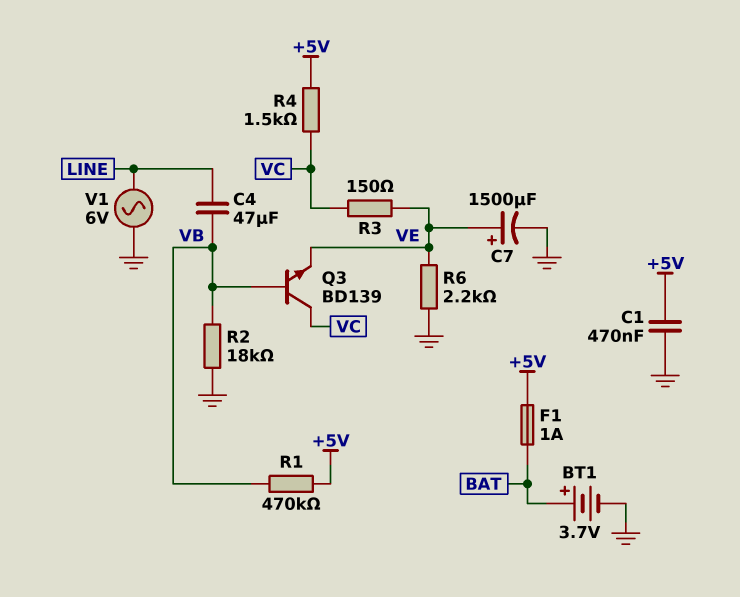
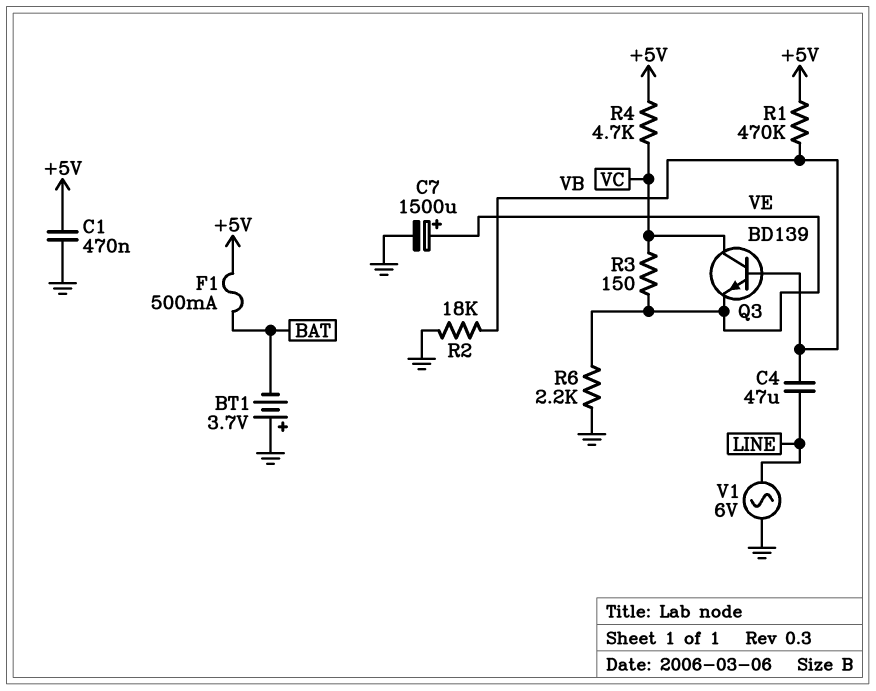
BT1: 3.7V (plus BAT, minus GND) -> 3.7V (plus GND, minus BAT)
F1: 1A (+5V, BAT) -> 500mA (+5V, BAT)
R4: 1.5k (+5V, VC) -> 4.7k (+5V, VC)

